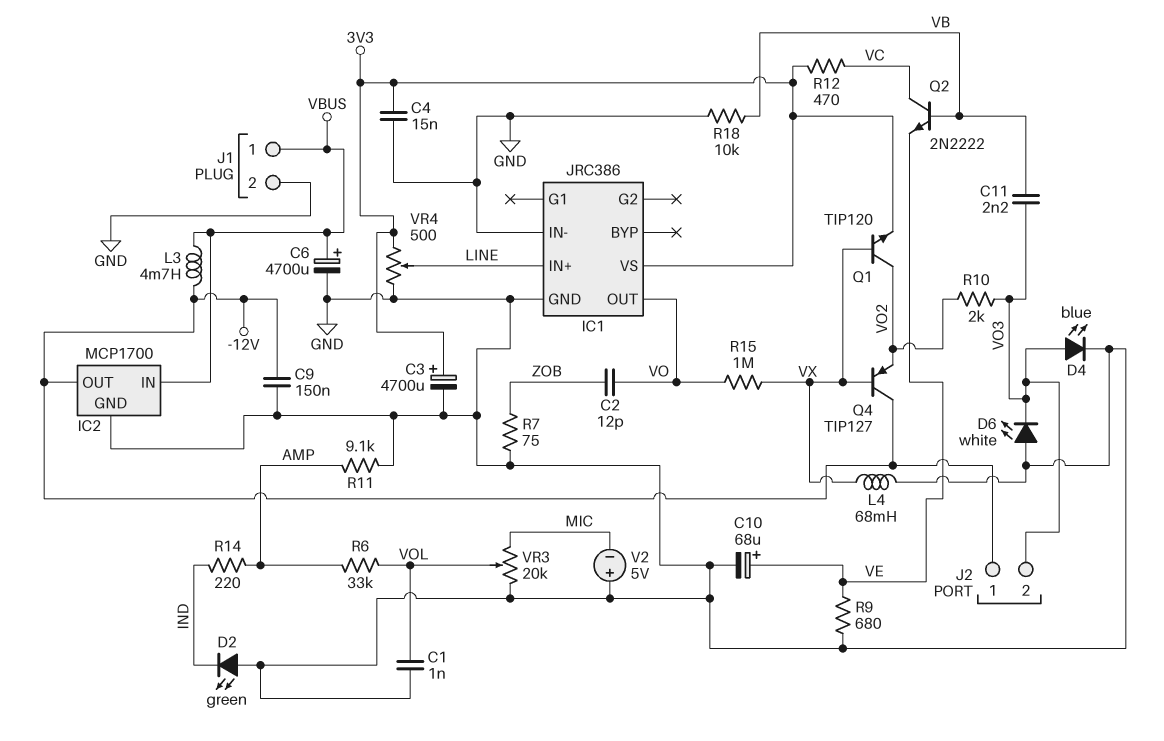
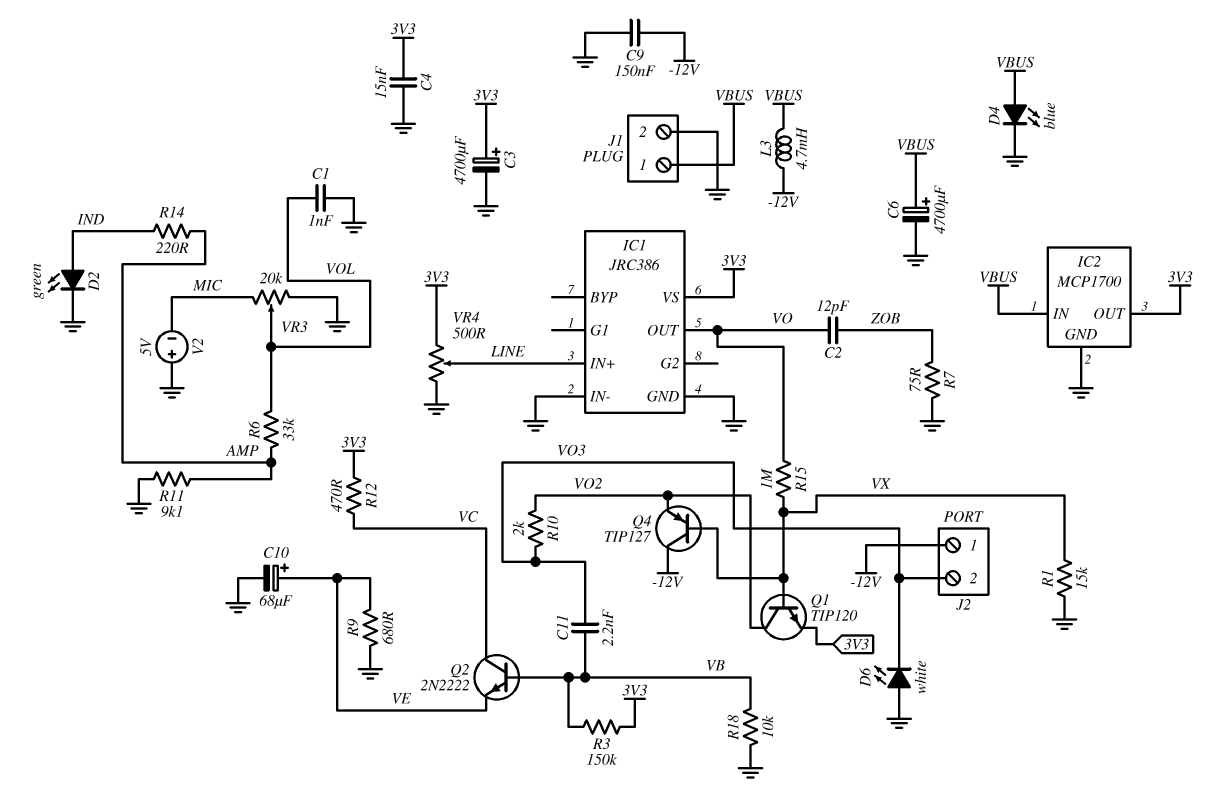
D2: LED green (A GND, K IND) -> LED green (A IND, K GND)
D4: LED blue (A VO3, K GND) -> LED blue (A VBUS, K GND)
IC2 pin OUT: -12V -> 3V3
L4: 68mH (GND, VX) -> none
R1: none -> 15k (GND, VX)
R3: none -> 150k (3V3, VB)

